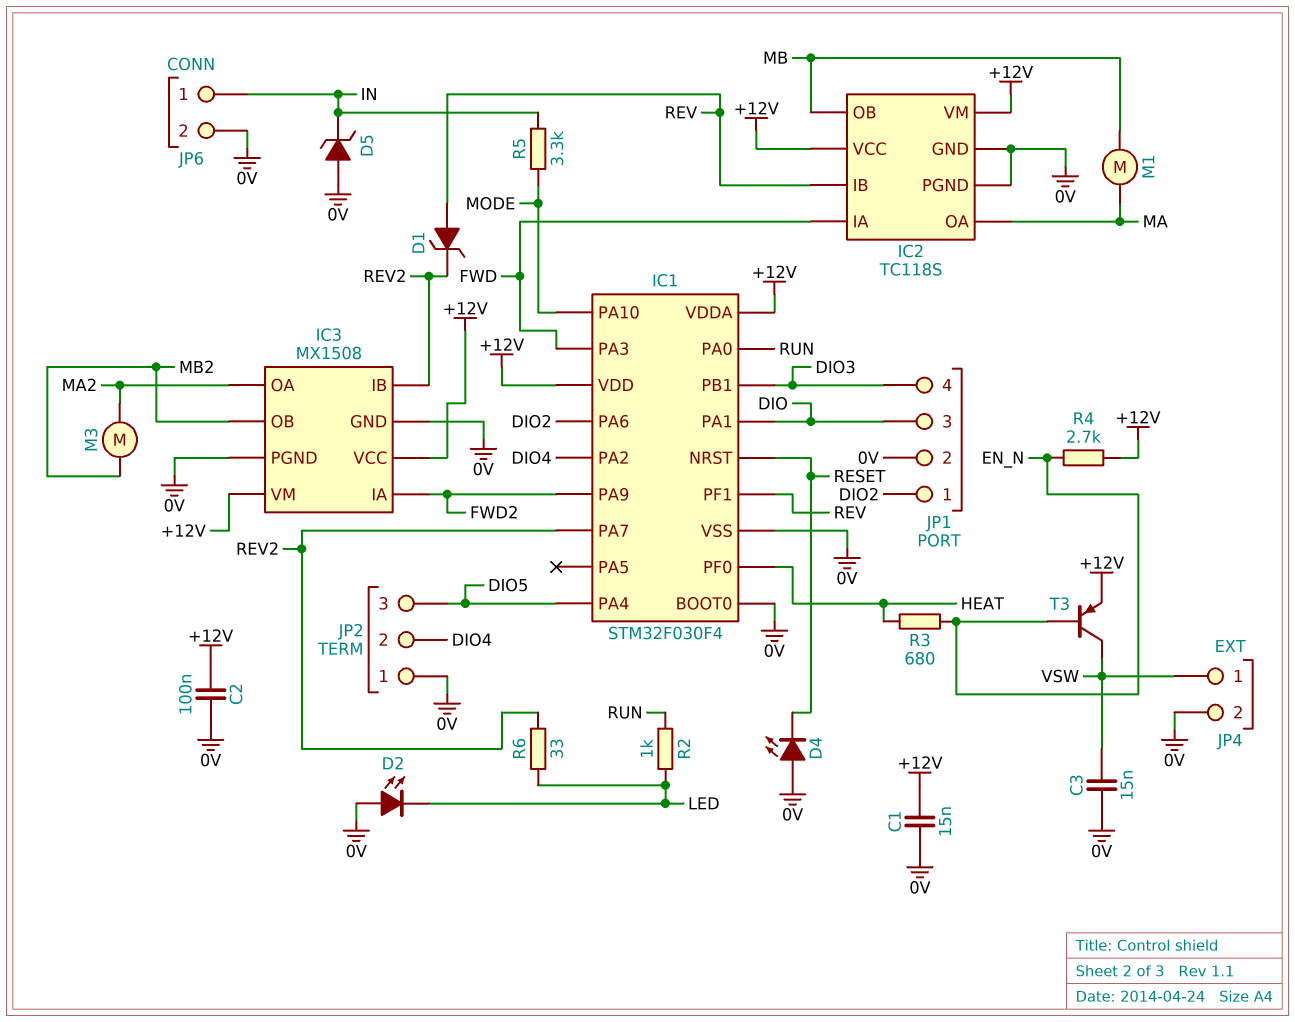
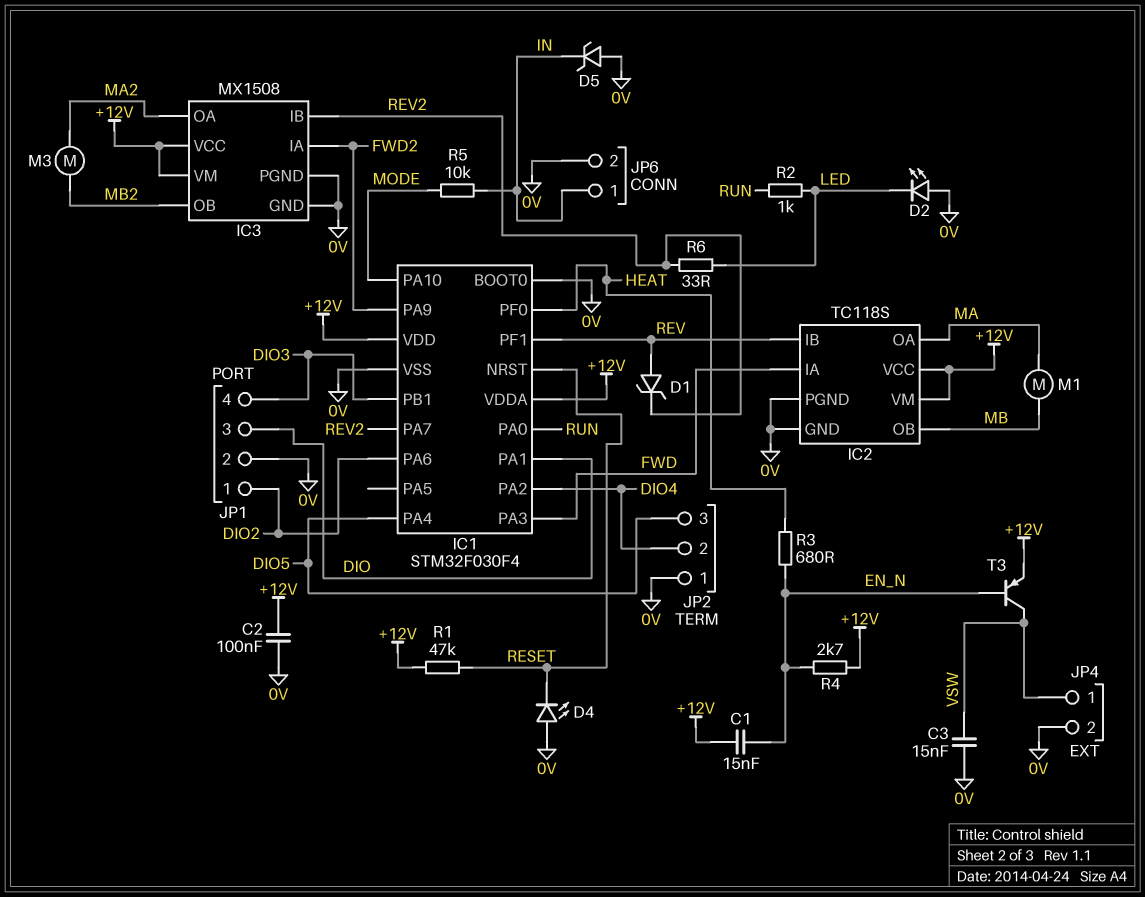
C1: 15nF (+12V, 0V) -> 15nF (+12V, EN_N)
R1: none -> 47k (+12V, RESET)
R5: 3.3k (IN, MODE) -> 10k (IN, MODE)

